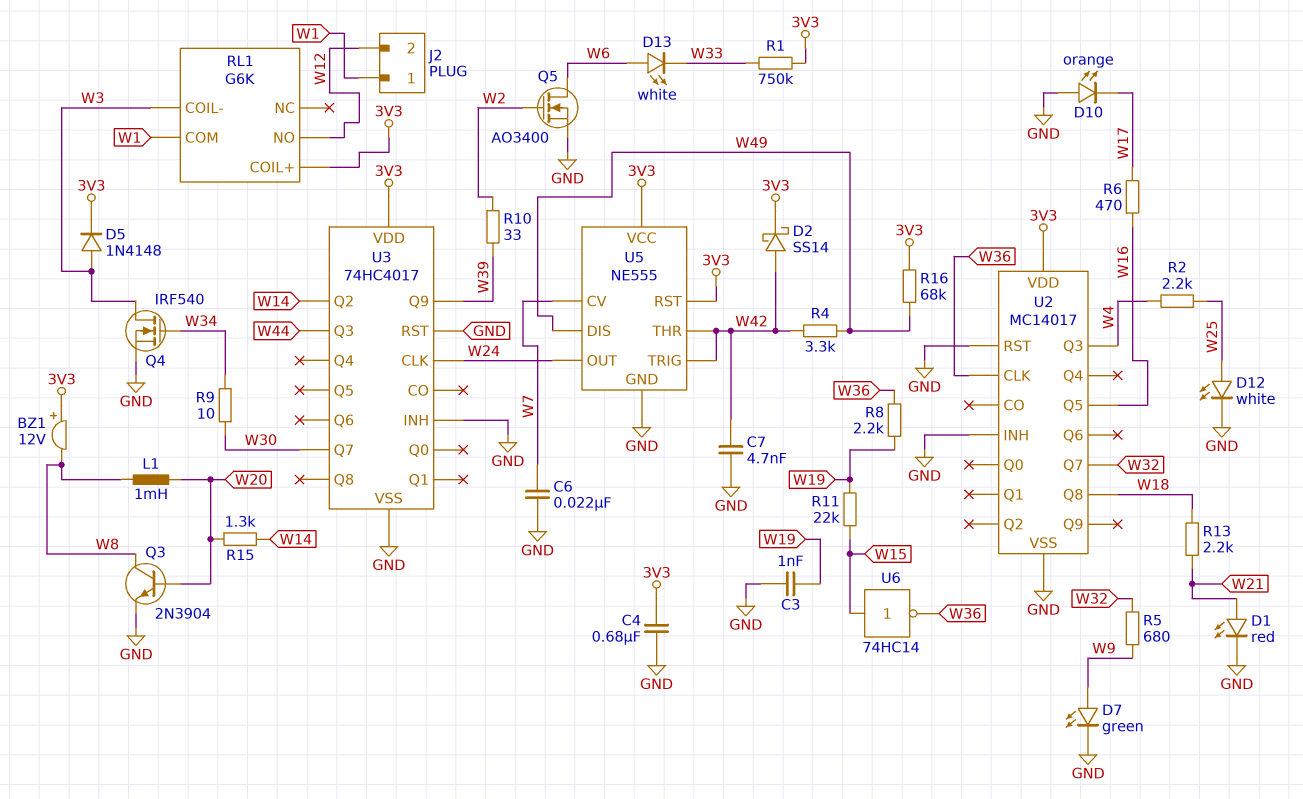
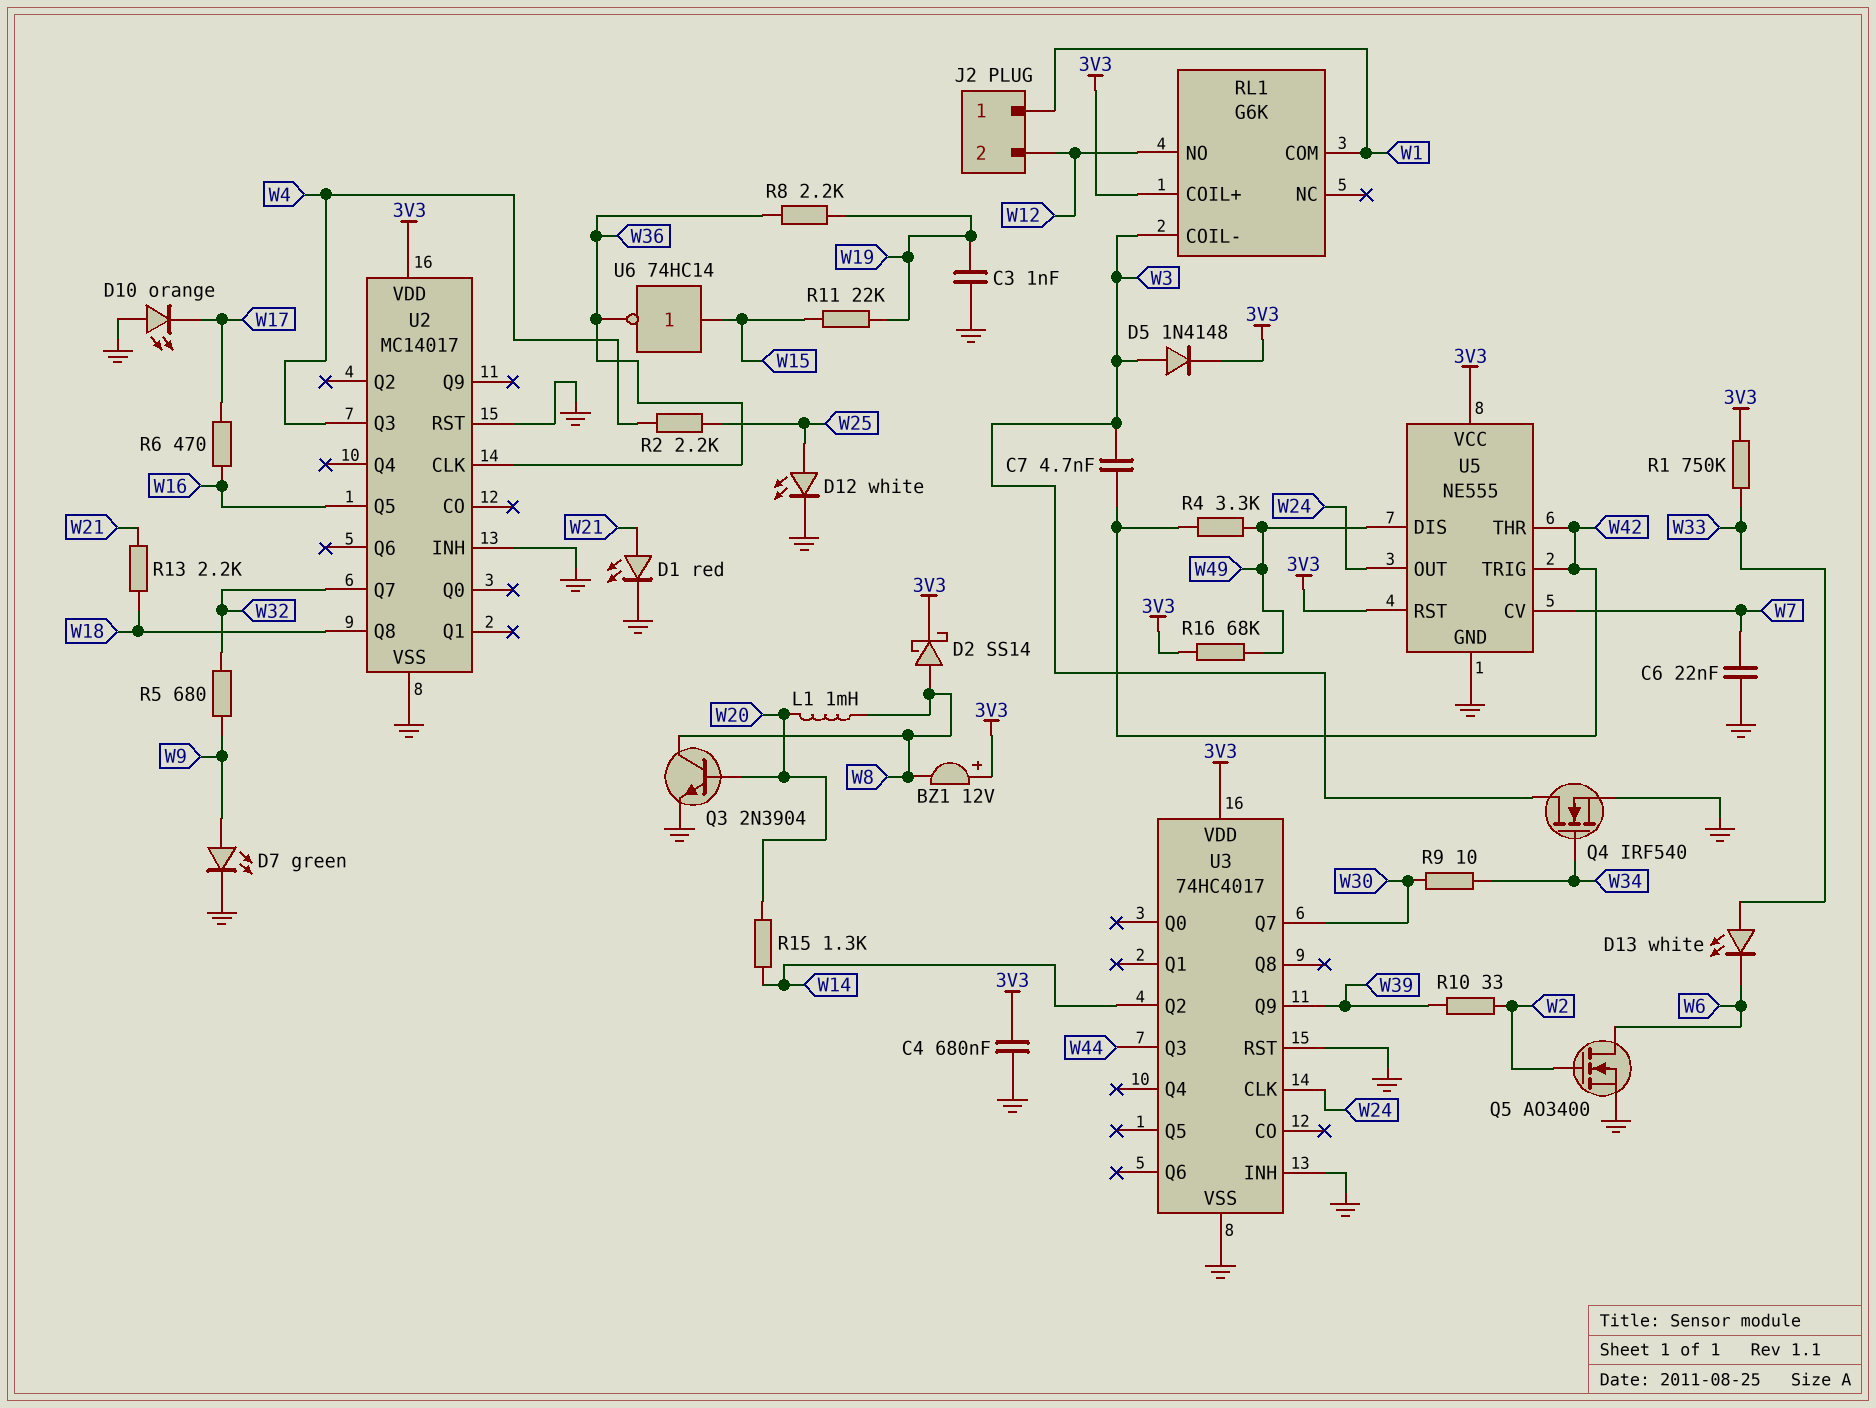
C7: 4.7nF (GND, W42) -> 4.7nF (W3, W42)
D2: schottky SS14 (A W42, K 3V3) -> schottky SS14 (A W8, K 3V3)
D13: LED white (A W6, K W33) -> LED white (A W33, K W6)

